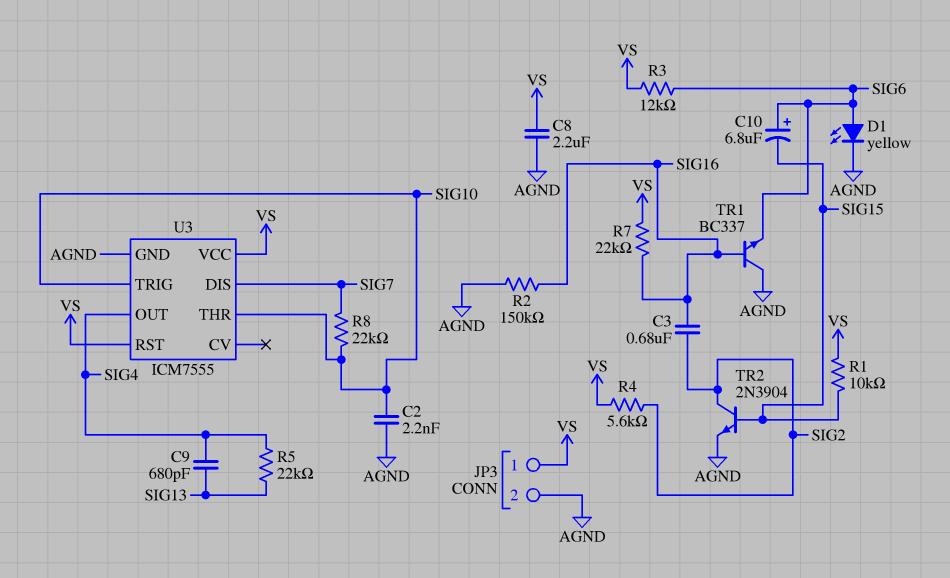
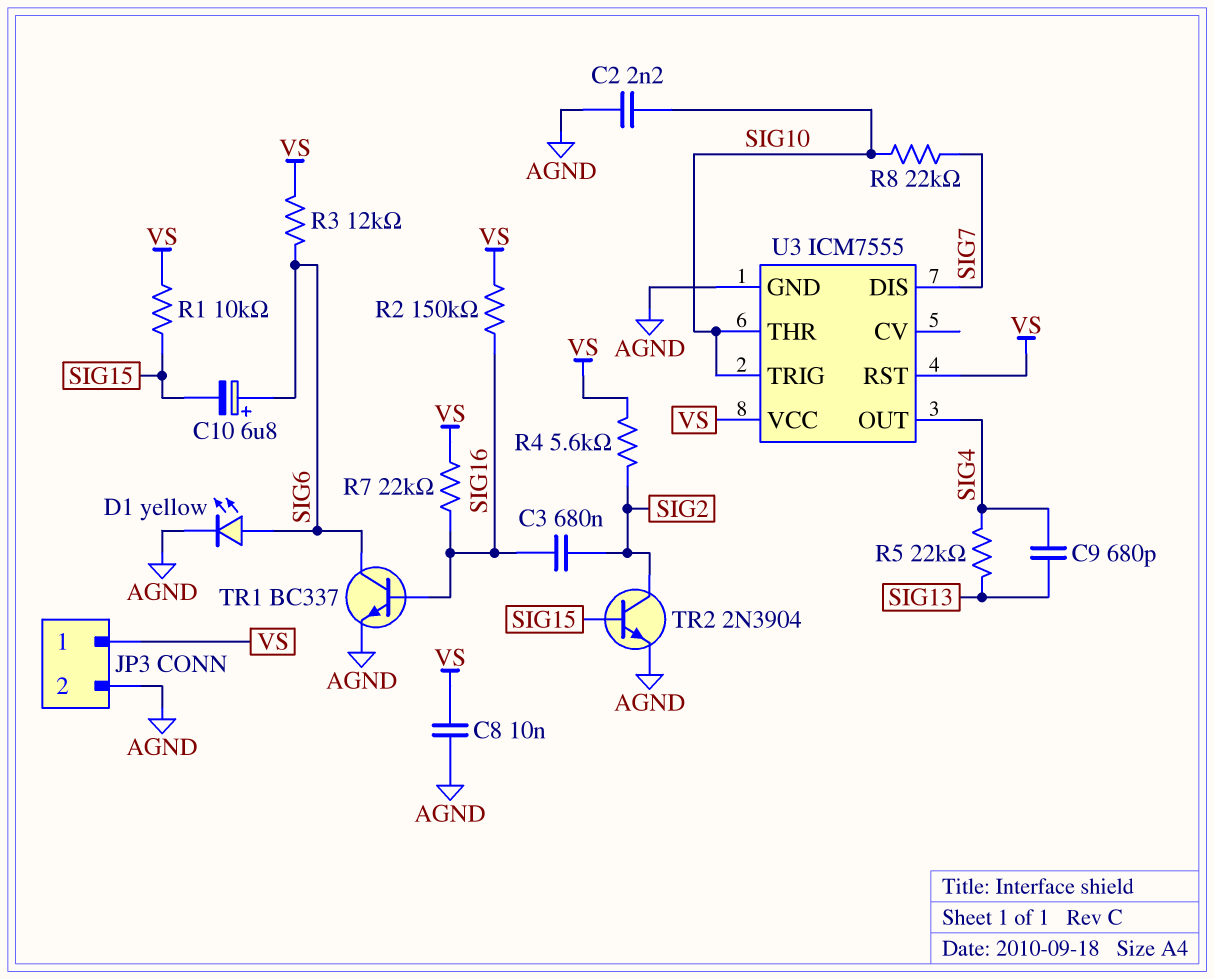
C8: 2.2uF (AGND, VS) -> 10nF (AGND, VS)
R2: 150k (AGND, SIG16) -> 150k (SIG16, VS)
TR1: NPN BC337 (B SIG16, C AGND, E SIG6) -> NPN BC337 (B SIG16, C SIG6, E AGND)

